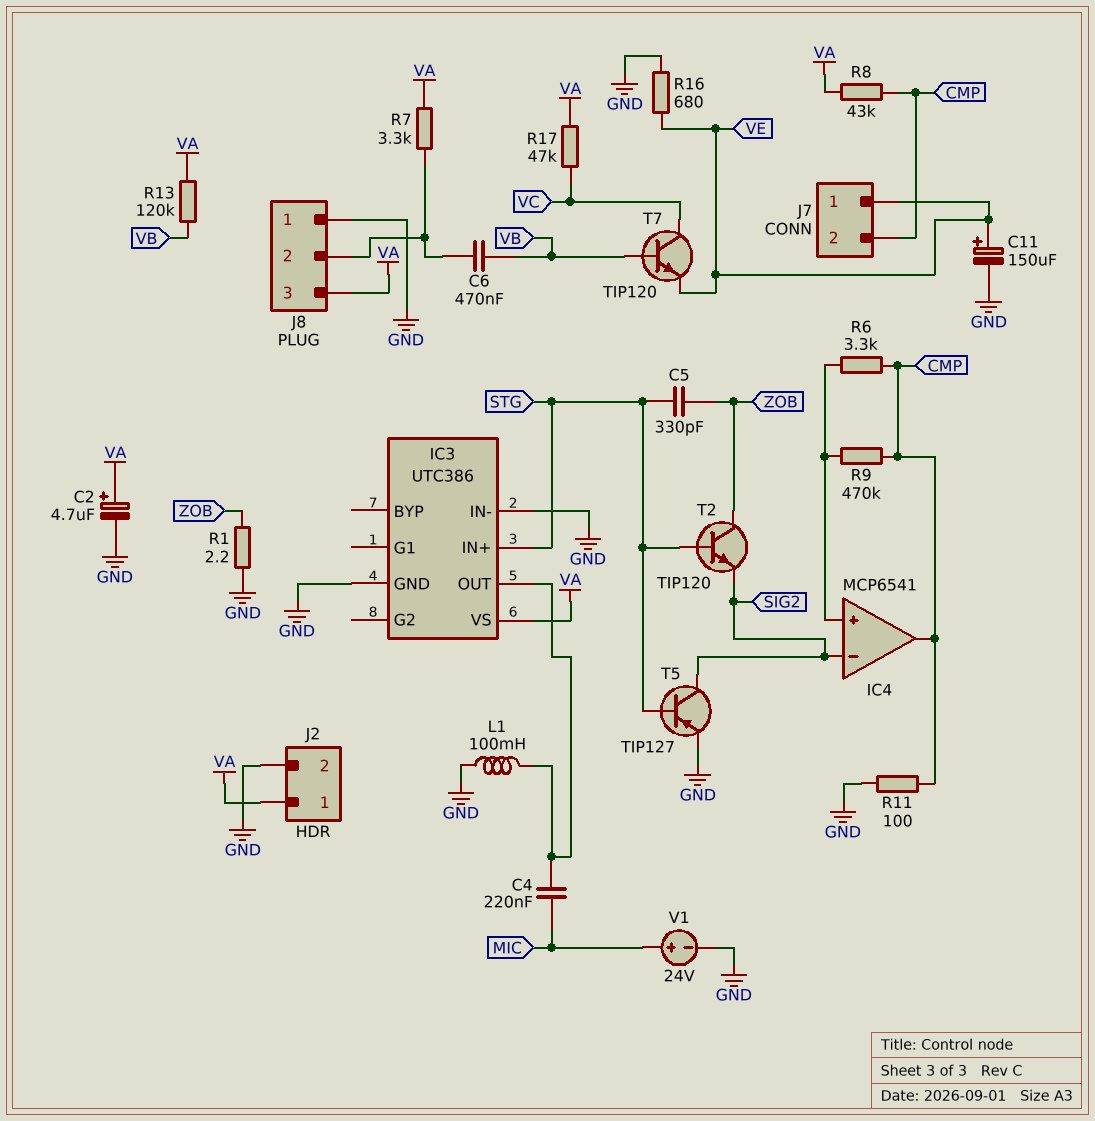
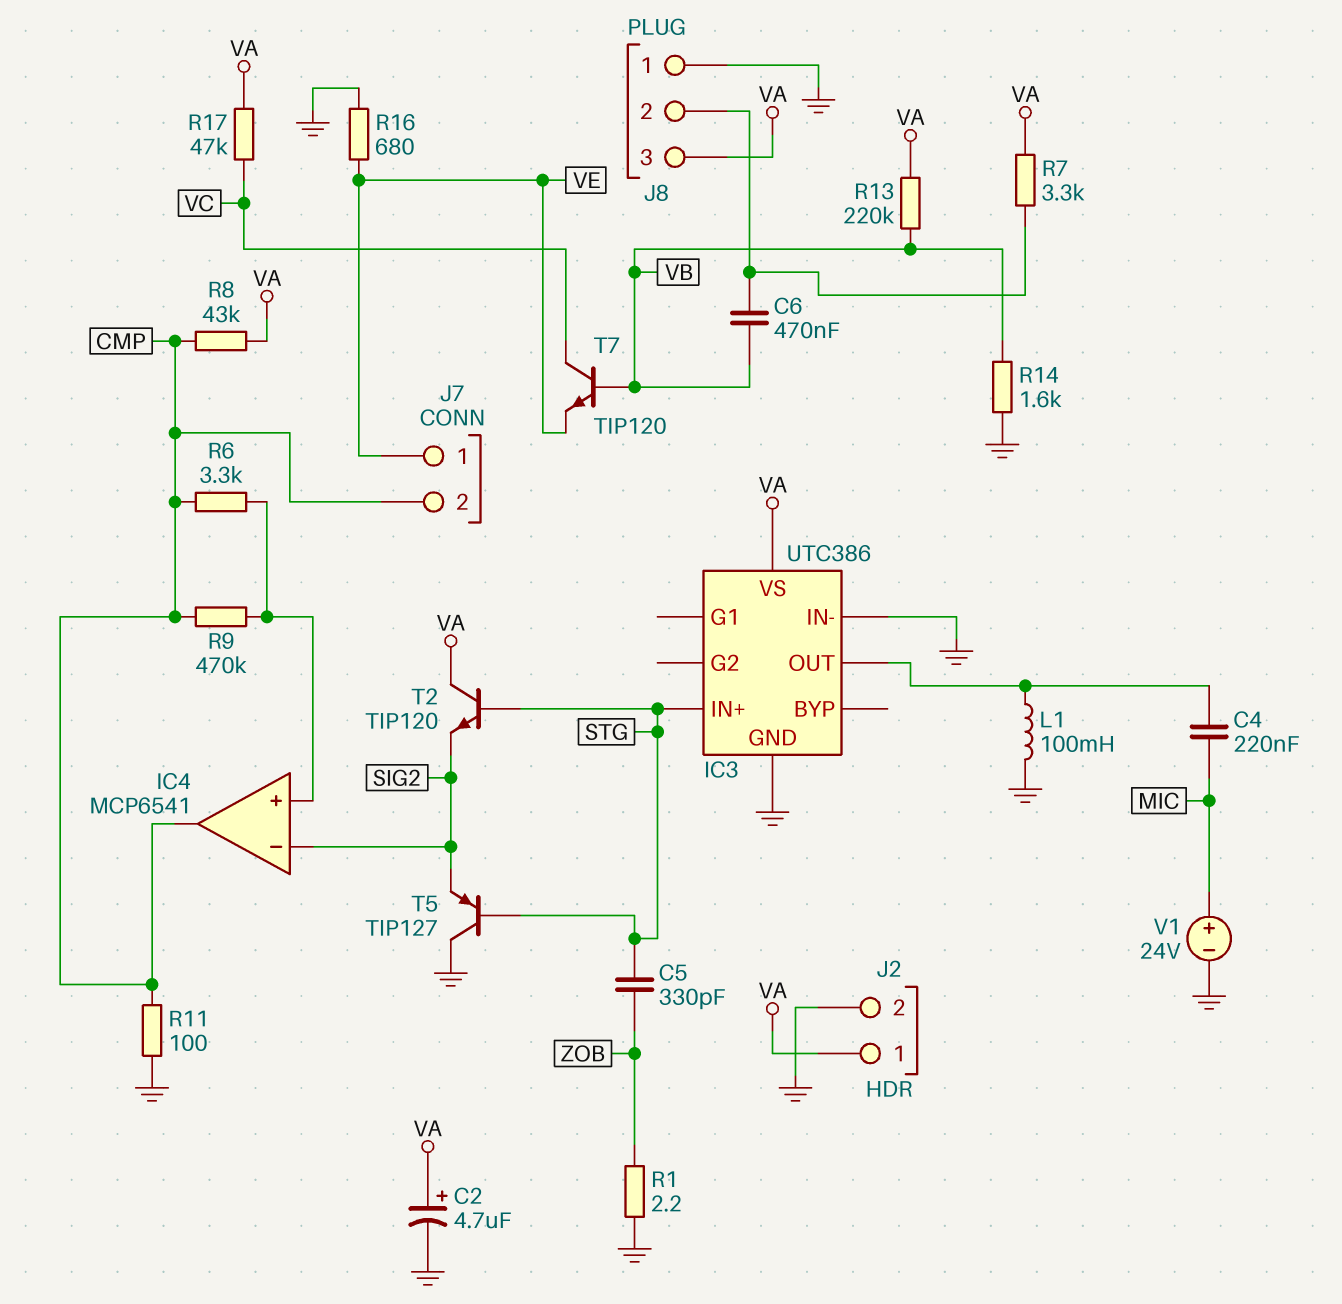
C11: 150uF (plus VE, minus GND) -> none
R13: 120k (VA, VB) -> 220k (VA, VB)
R14: none -> 1.6k (GND, VB)
T2: NPN TIP120 (B STG, C ZOB, E SIG2) -> NPN TIP120 (B STG, C VA, E SIG2)
T5: PNP TIP127 (B STG, C SIG2, E GND) -> PNP TIP127 (B STG, C GND, E SIG2)

